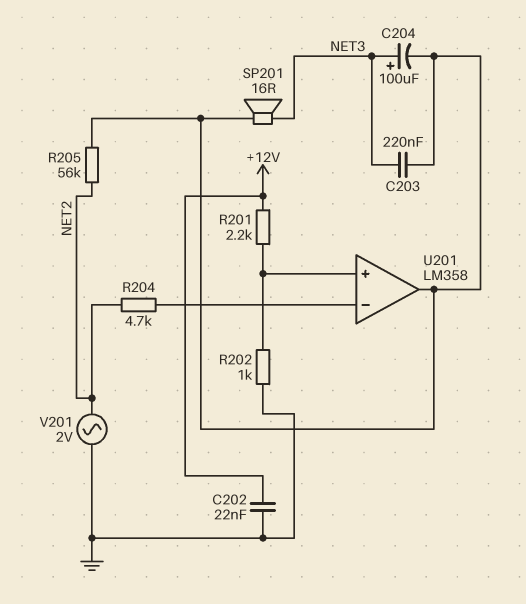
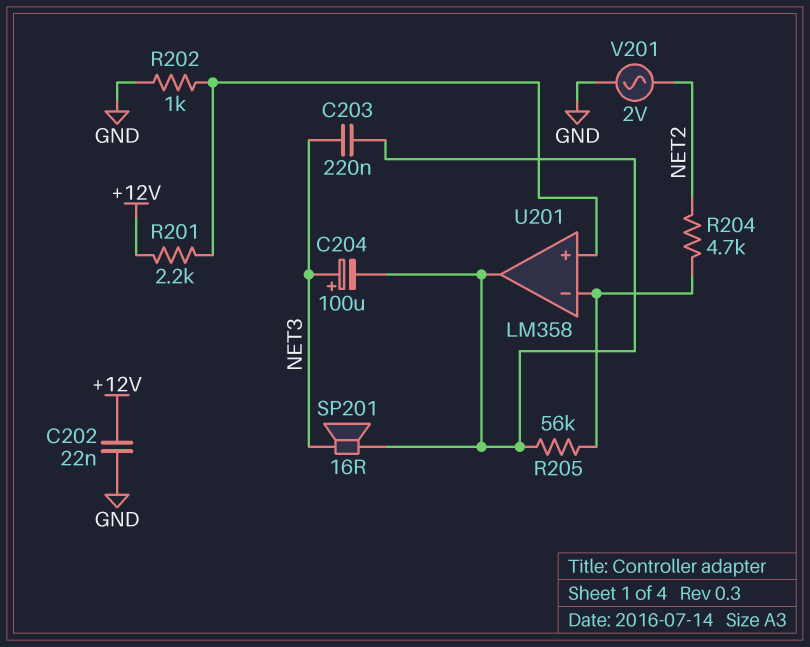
R205: 56k (NET2, U201/out) -> 56k (U201/in-, U201/out)

